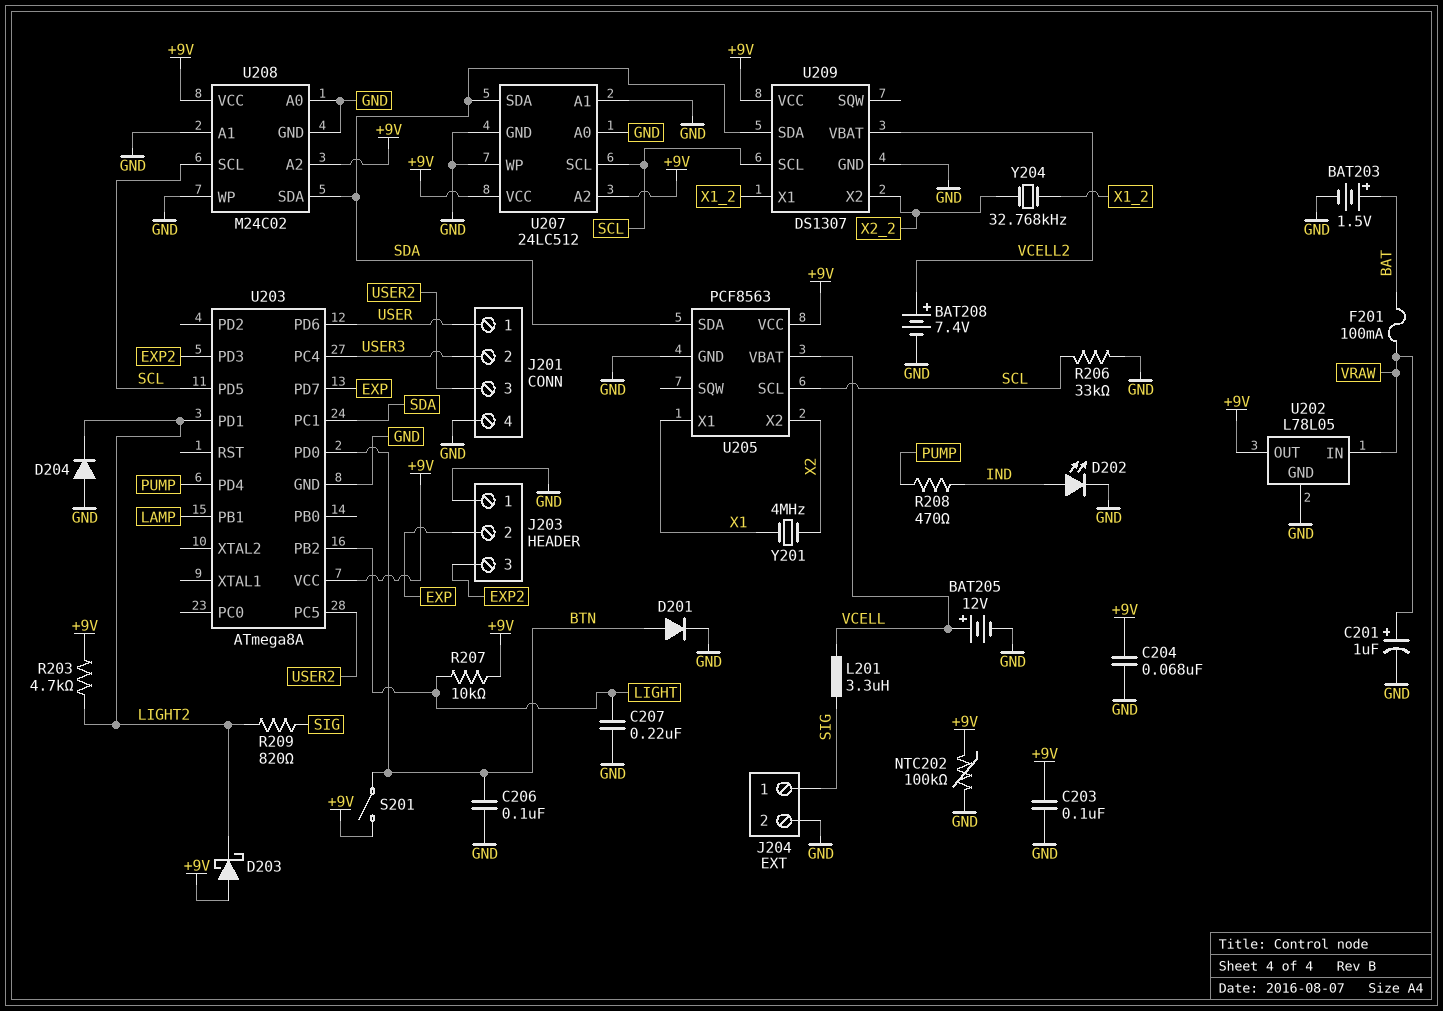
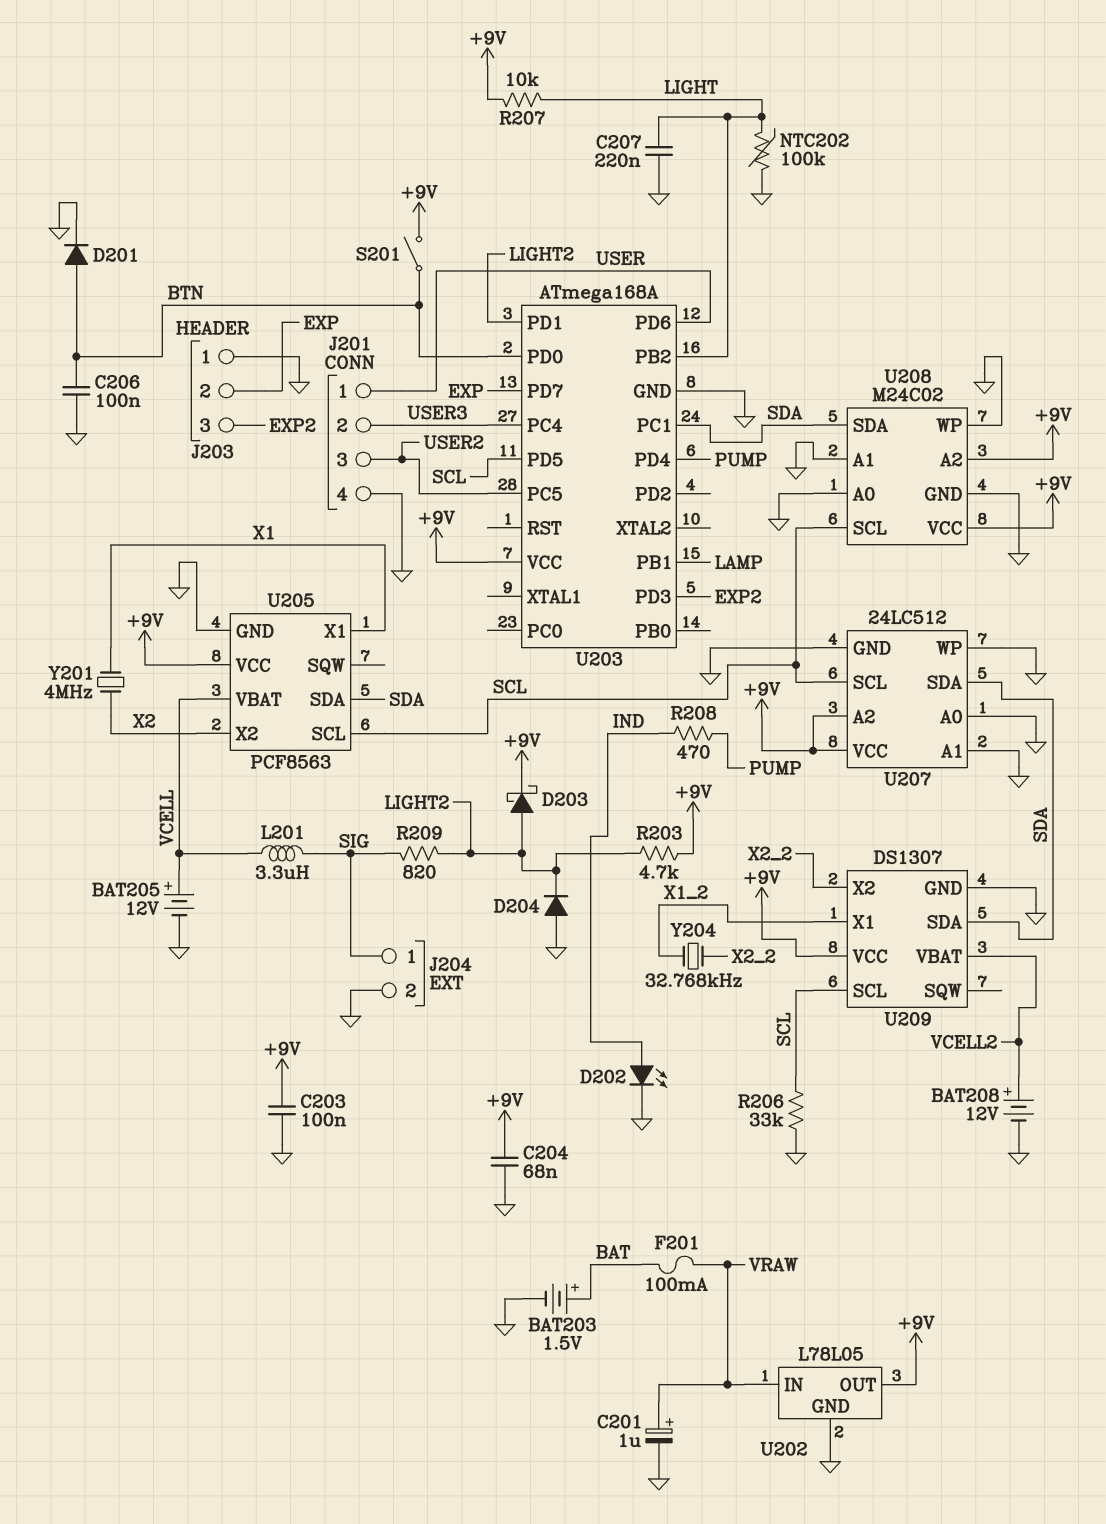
BAT208: 7.4V (plus VCELL2, minus GND) -> 12V (plus VCELL2, minus GND)
D203: schottky (A +9V, K LIGHT2) -> schottky (A LIGHT2, K +9V)
NTC202: 100k (+9V, GND) -> 100k (GND, LIGHT)
U203: ATmega8A -> ATmega168A

